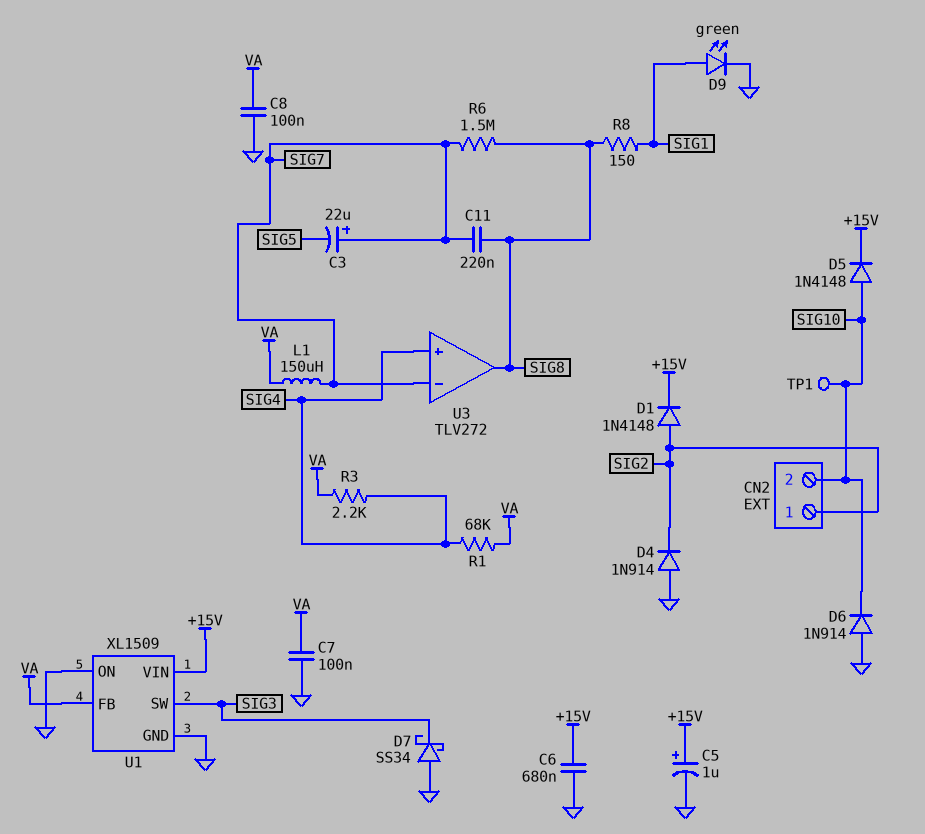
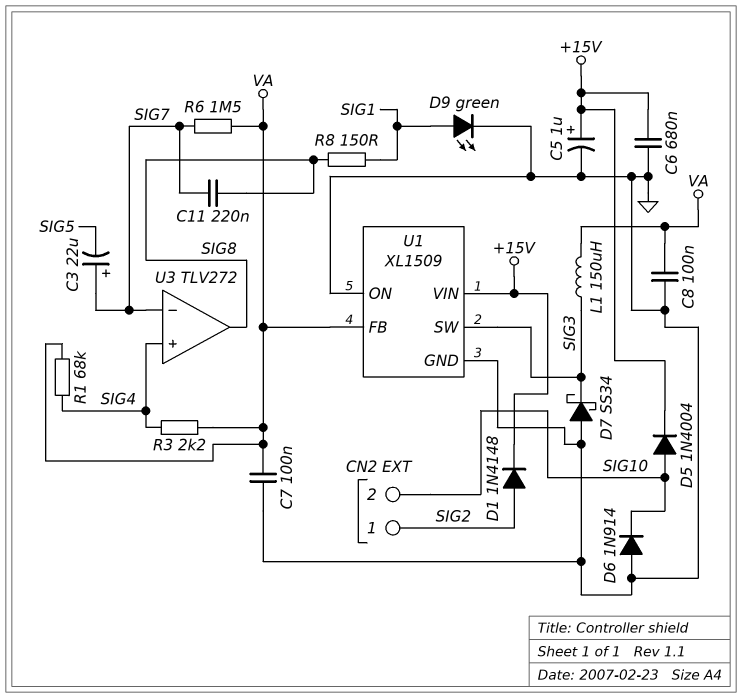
D4: diode 1N914 (A GND, K SIG2) -> none
D5: diode 1N4148 (A SIG10, K +15V) -> diode 1N4004 (A SIG10, K +15V)
L1: 150uH (SIG7, VA) -> 150uH (SIG3, VA)
R6: 1.5M (SIG7, SIG8) -> 1.5M (SIG7, VA)
TP1: test point (SIG10) -> none

